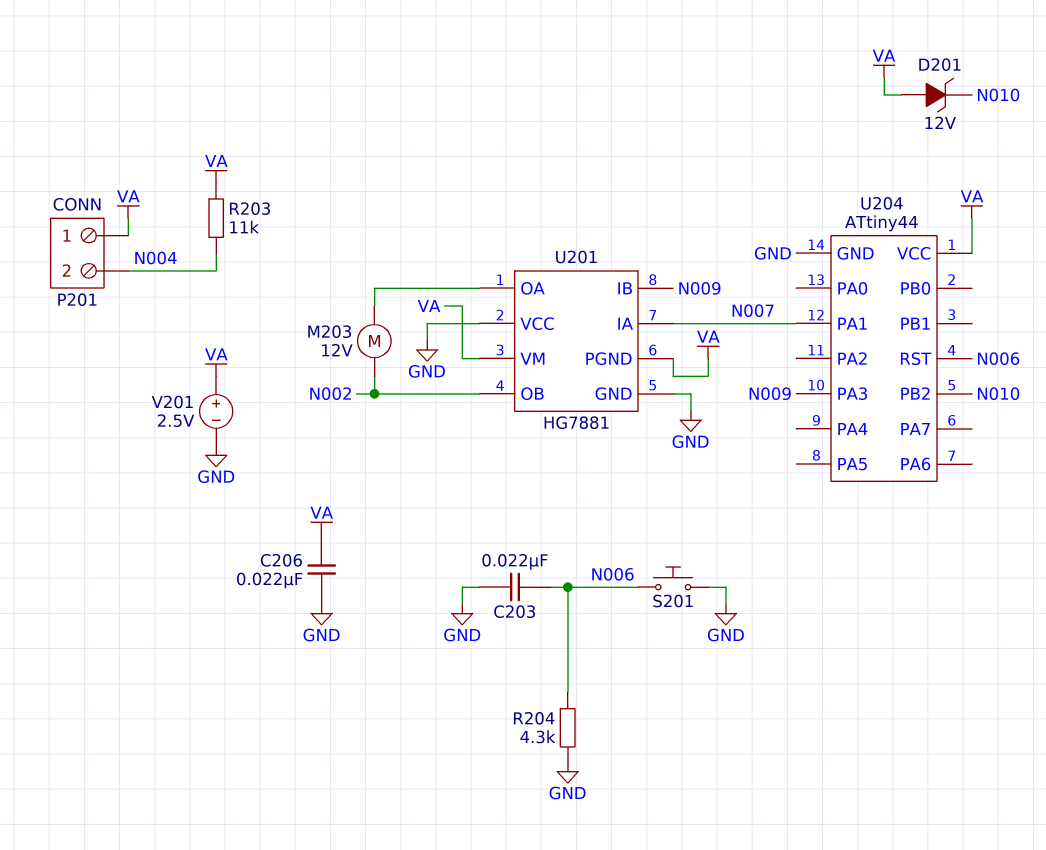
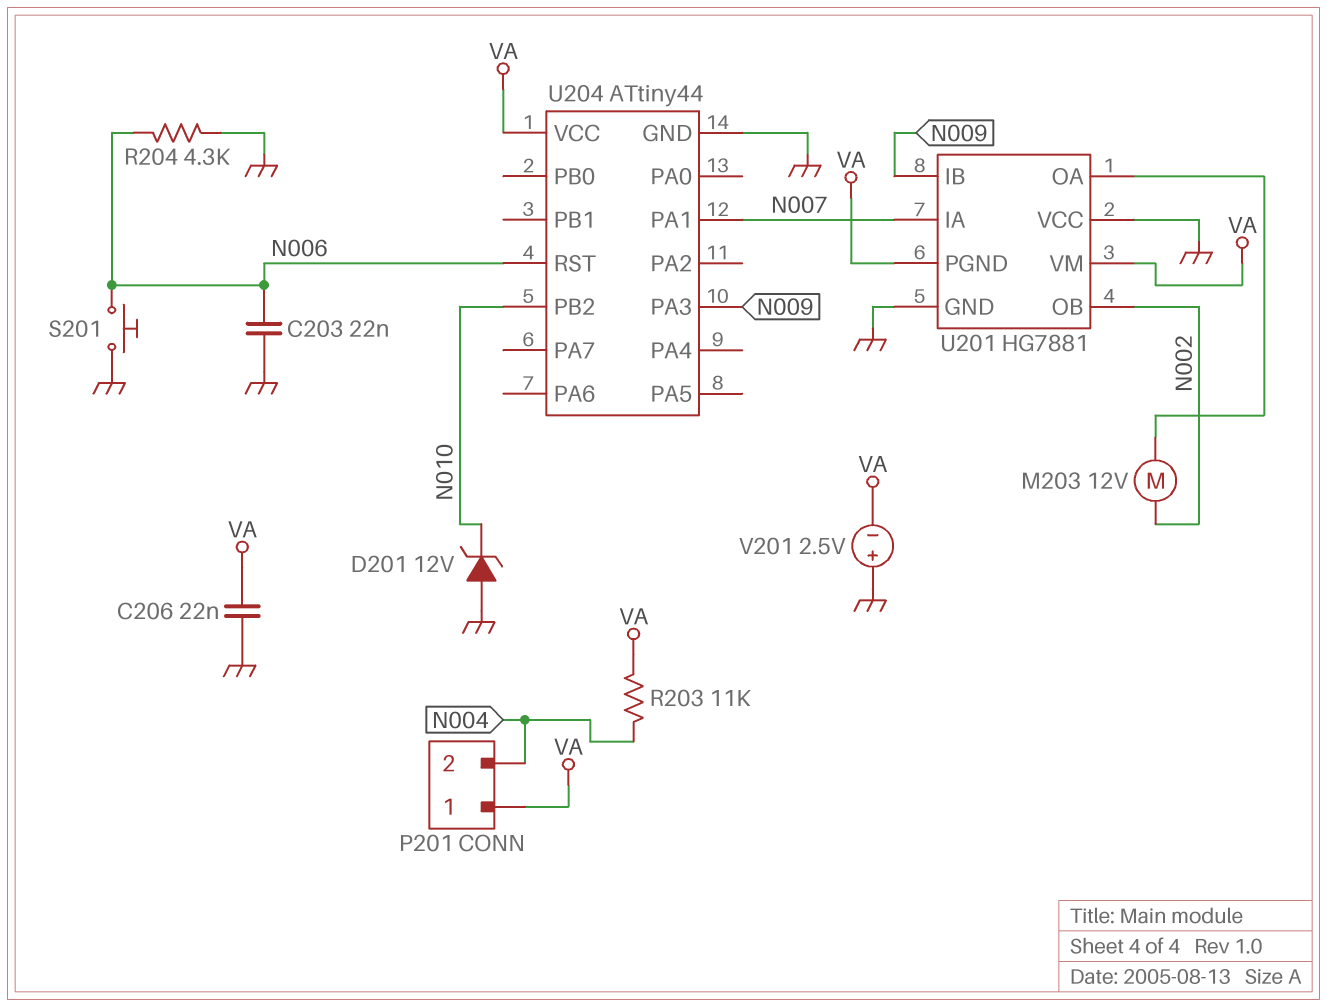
D201: zener 12V (A VA, K N010) -> zener 12V (A GND, K N010)
V201: 2.5V (plus VA, minus GND) -> 2.5V (plus GND, minus VA)

